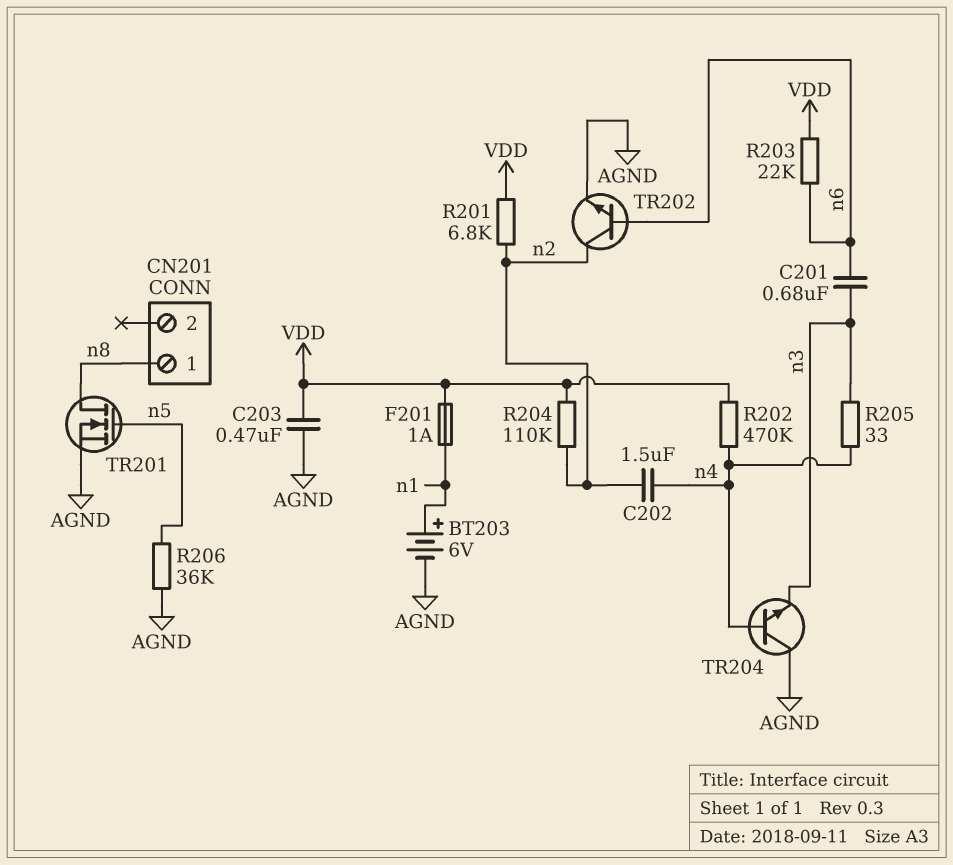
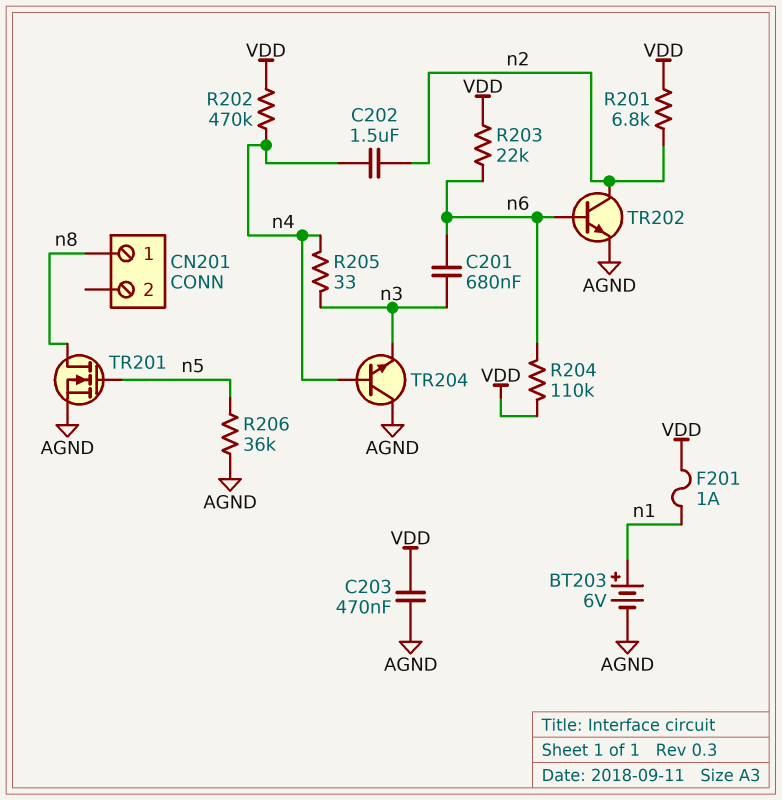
R204: 110k (VDD, n2) -> 110k (VDD, n6)

